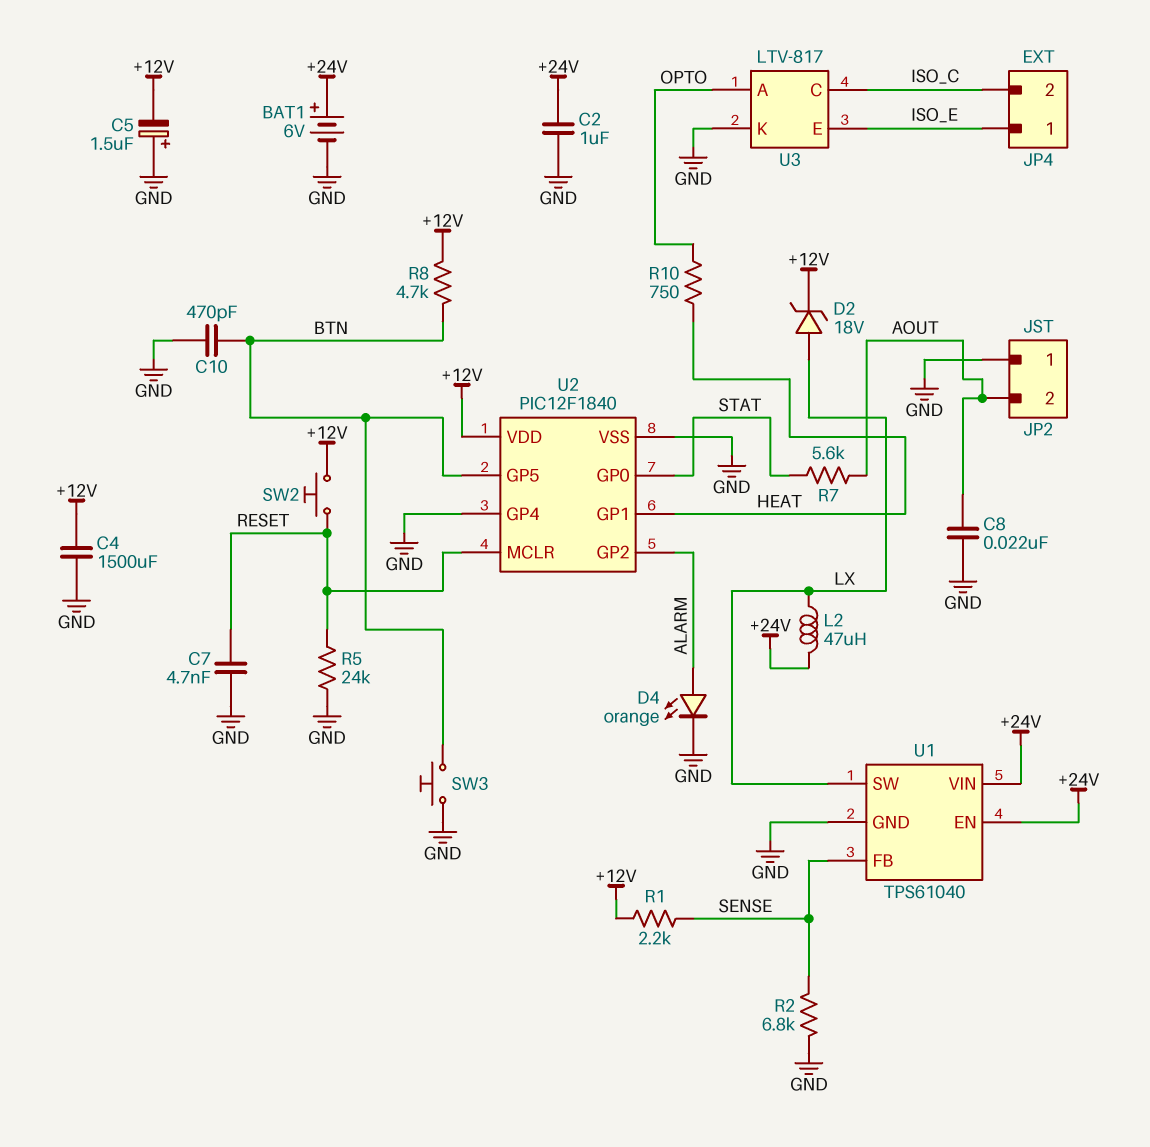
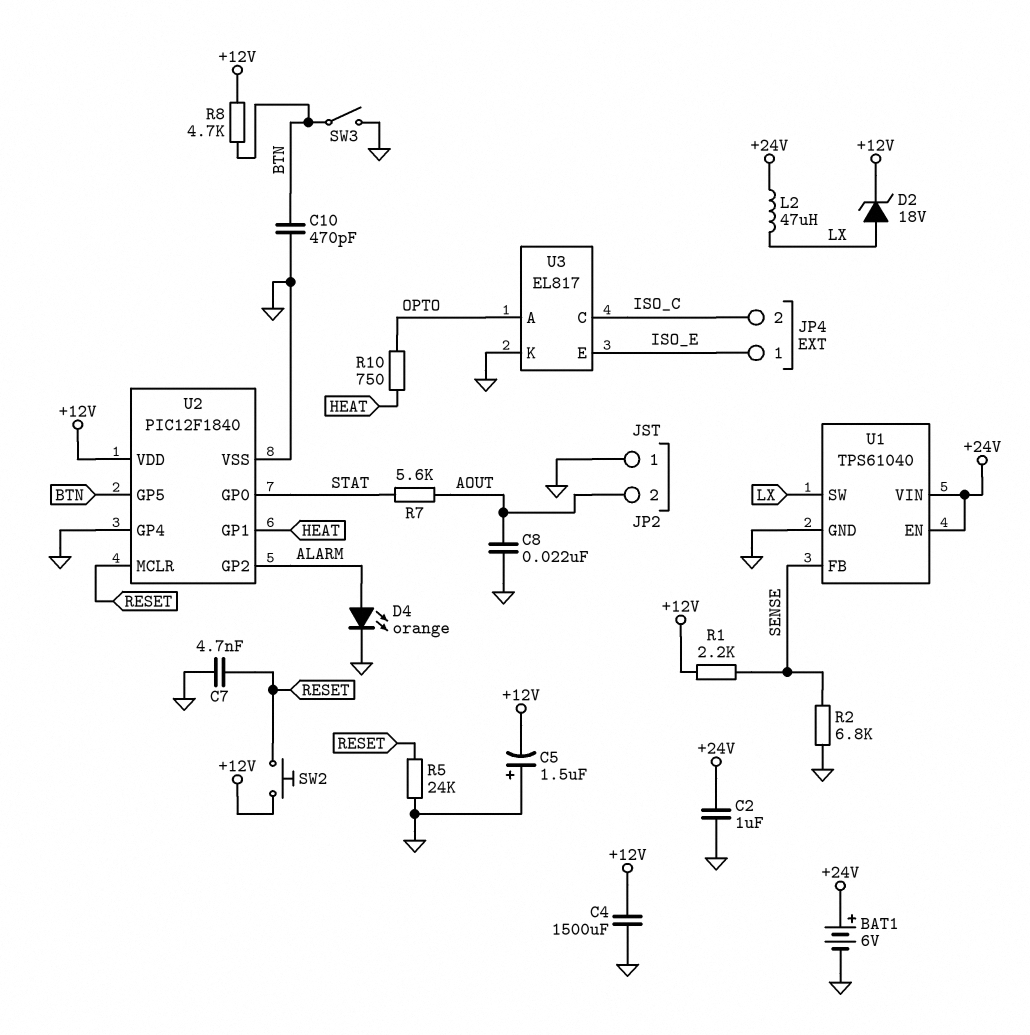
SW3: button (BTN, GND) -> switch (BTN, GND)
U3: LTV-817 -> EL817

